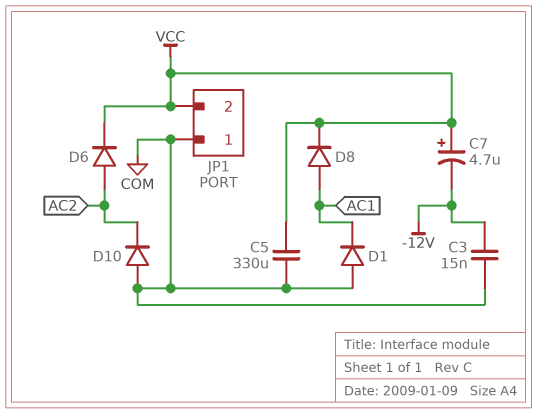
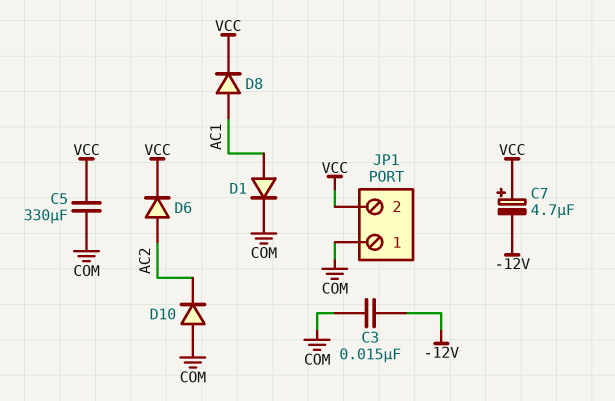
D1: diode (A COM, K AC1) -> diode (A AC1, K COM)

